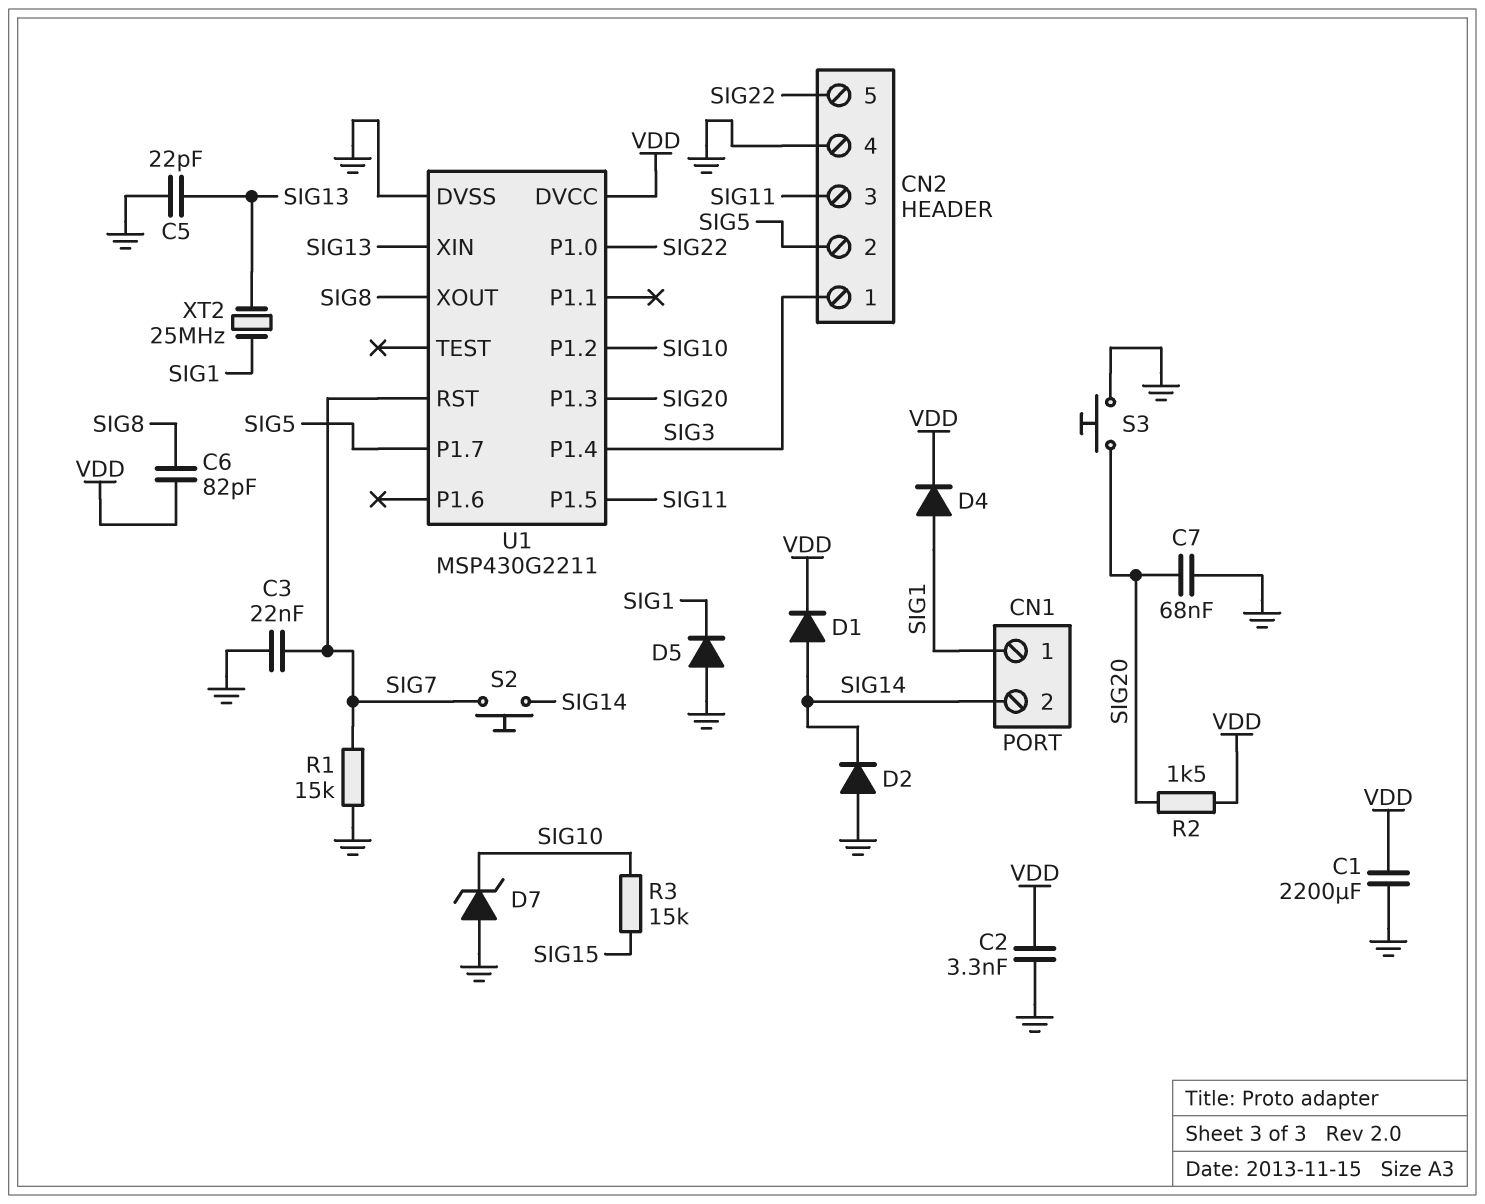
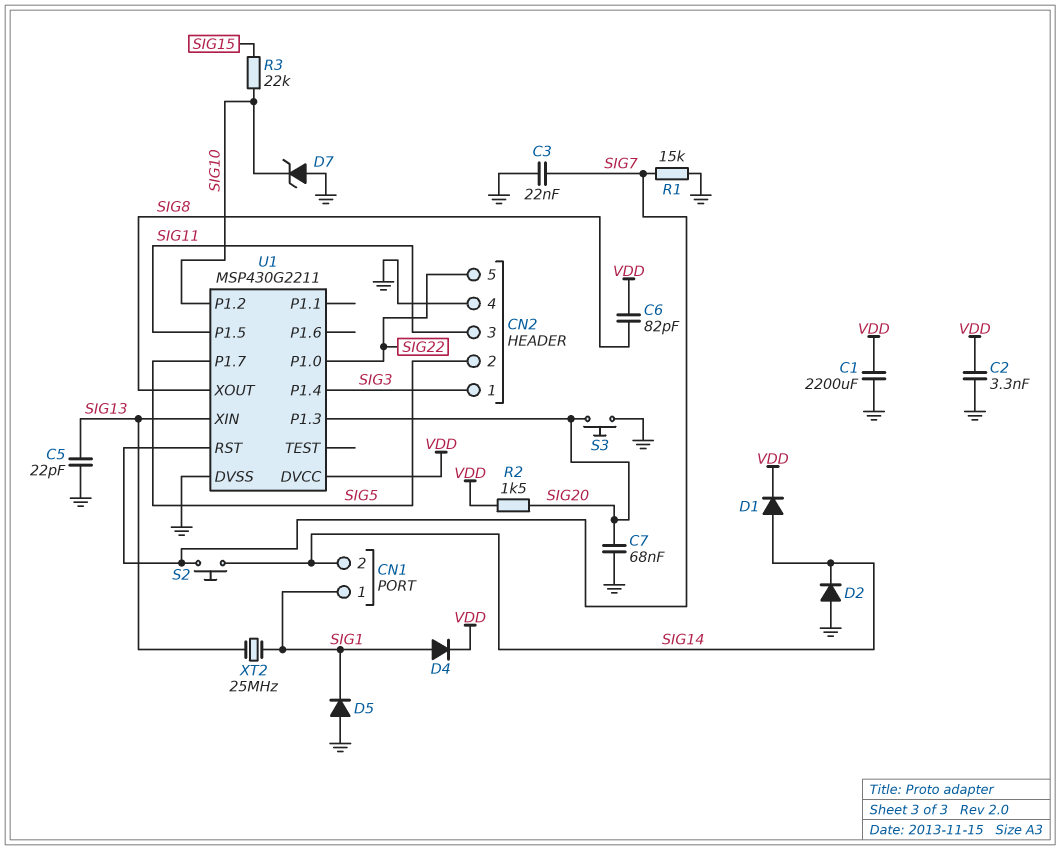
R3: 15k (SIG10, SIG15) -> 22k (SIG10, SIG15)

